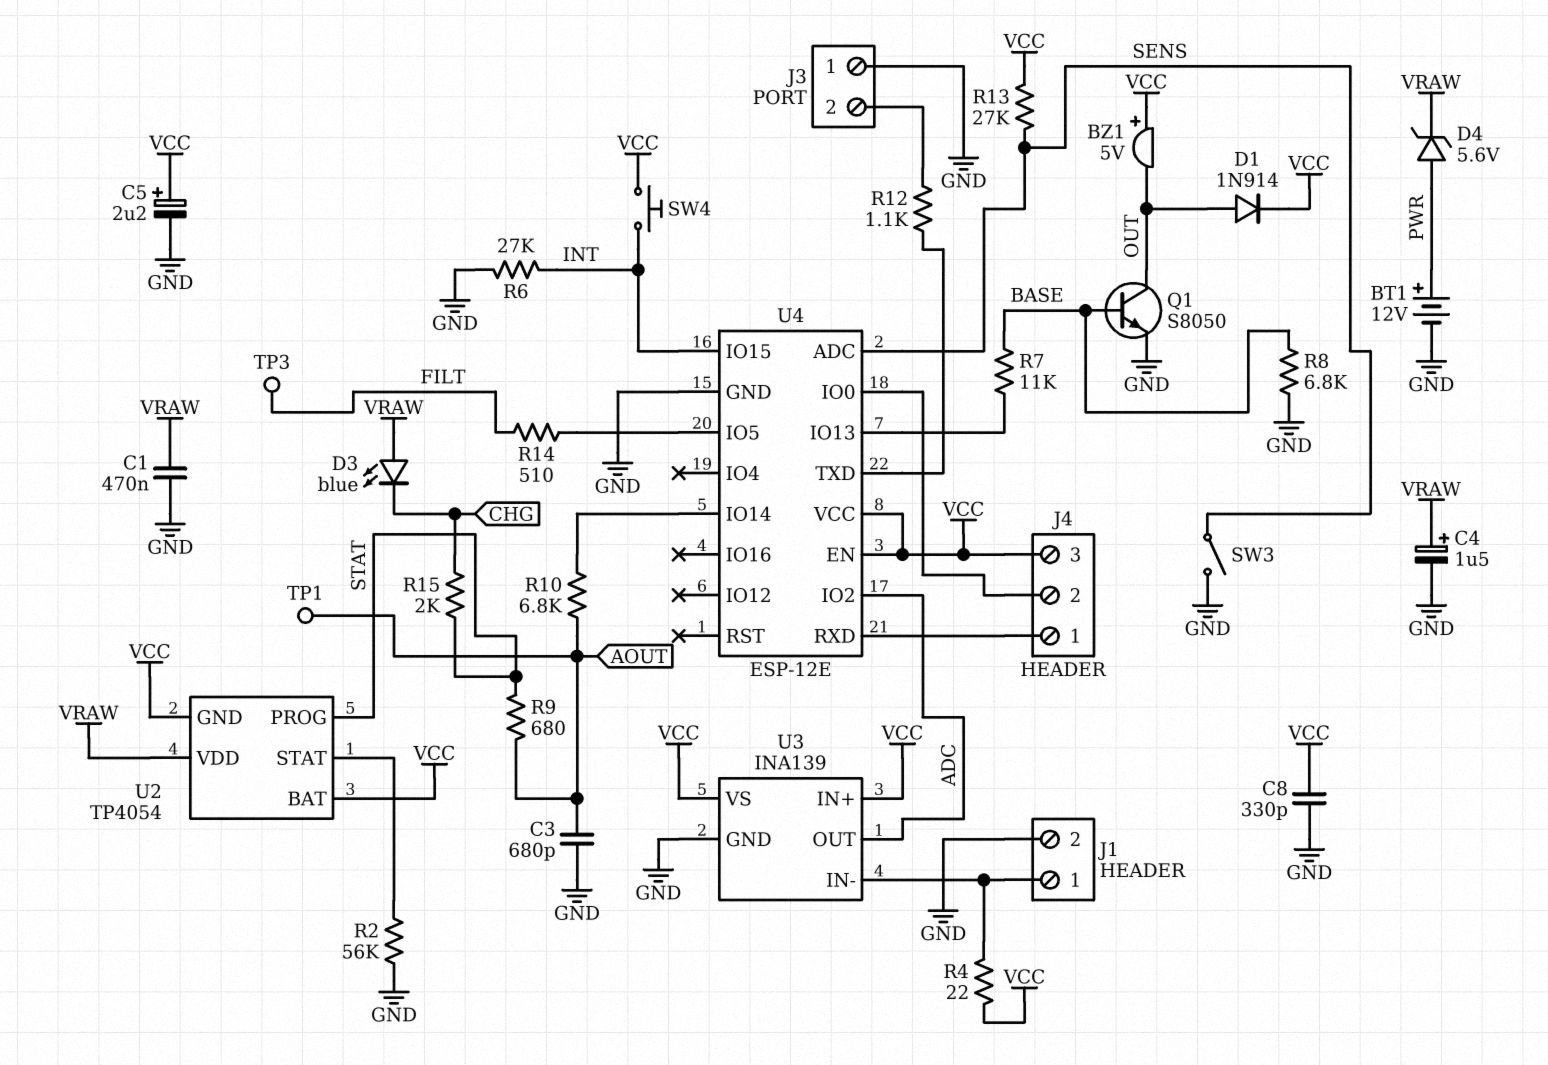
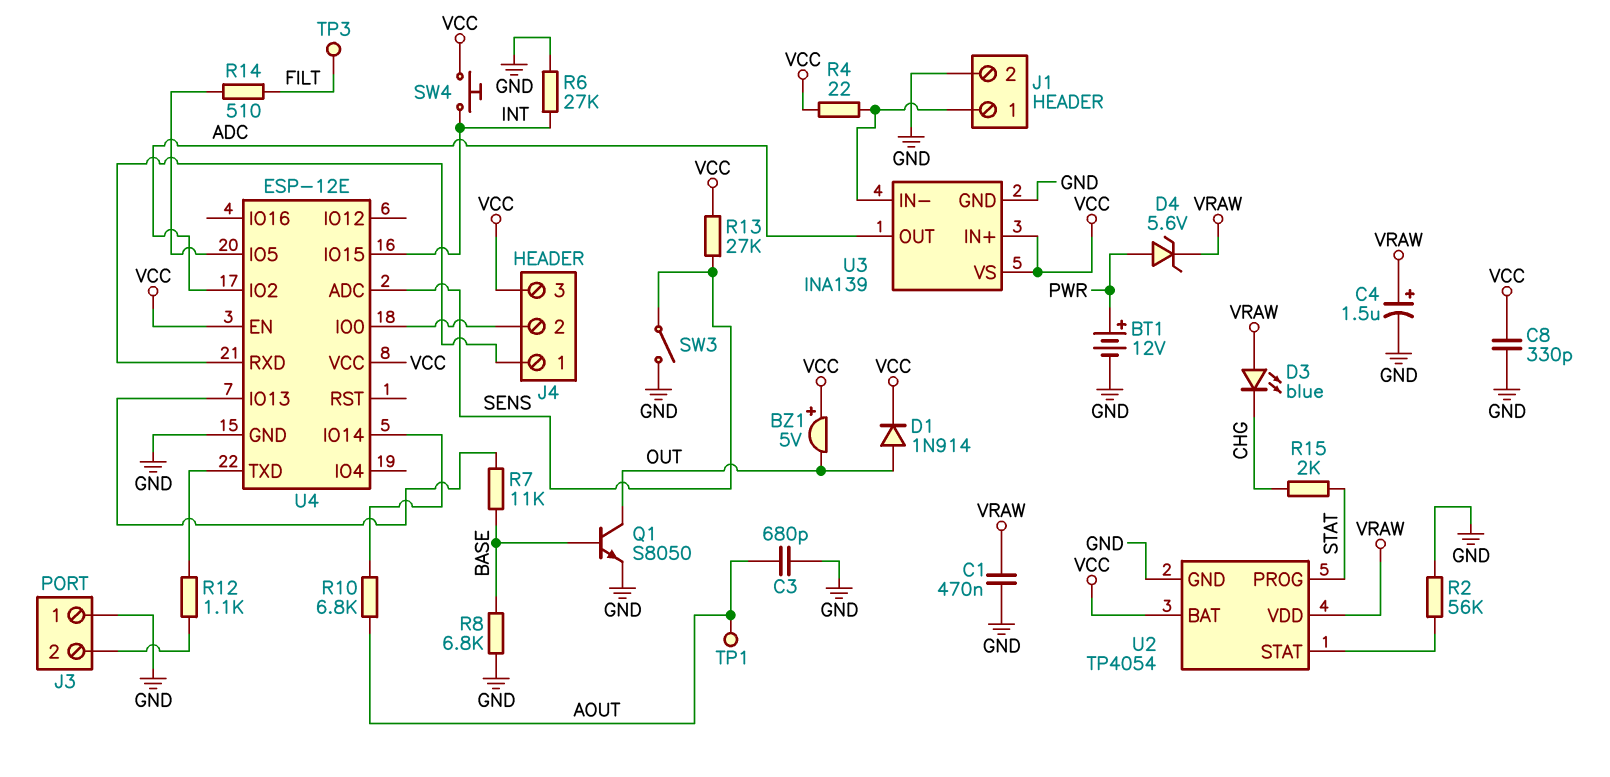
C5: 2.2uF (plus VCC, minus GND) -> none
R9: 680 (AOUT, STAT) -> none
U2 pin GND: VCC -> GND

